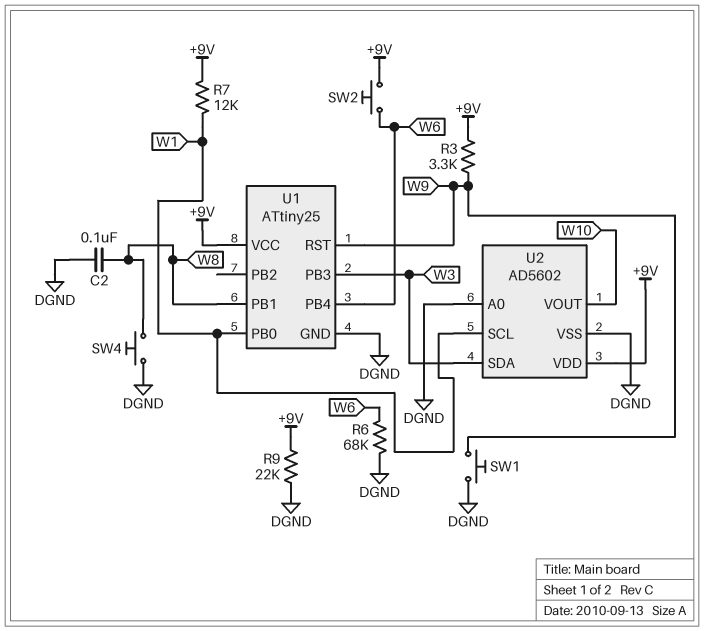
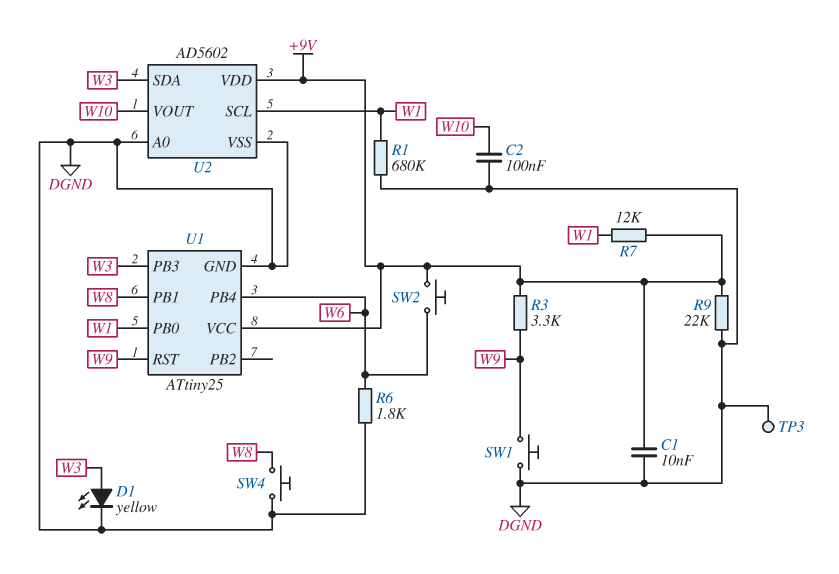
C1: none -> 10nF (+9V, DGND)
C2: 100nF (DGND, W8) -> 100nF (DGND, W10)
D1: none -> LED yellow (A W3, K DGND)
R1: none -> 680k (DGND, W1)
R6: 68k (DGND, W6) -> 1.8k (DGND, W6)
TP3: none -> test point (DGND)

